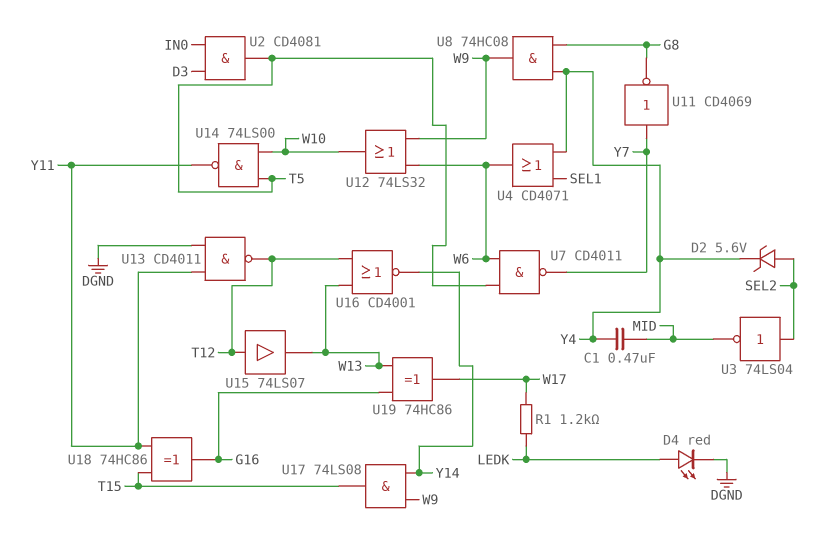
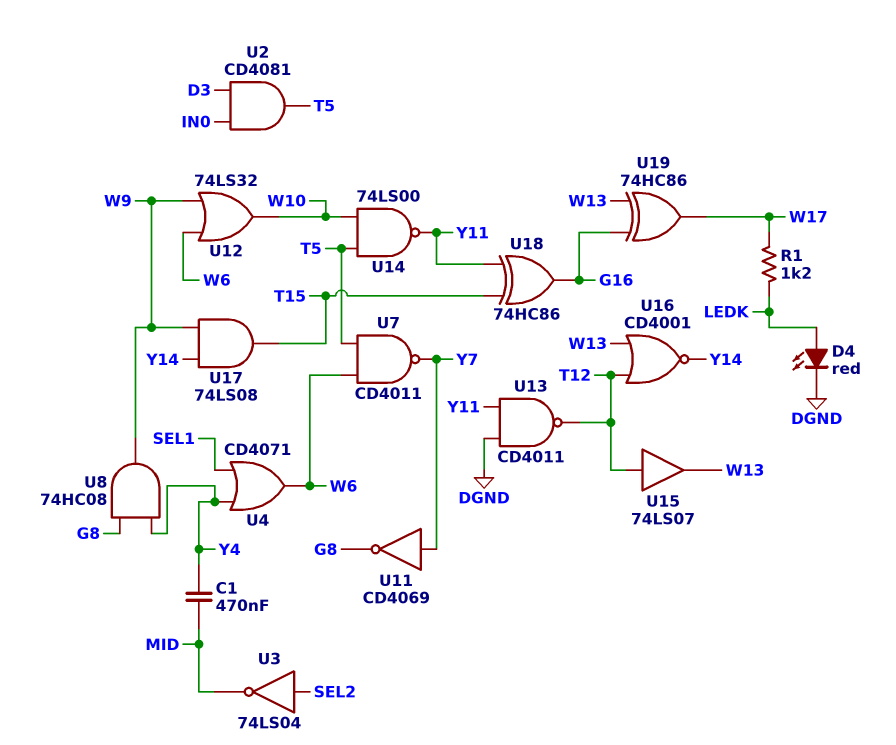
D2: zener 5.6V (A SEL2, K Y4) -> none

